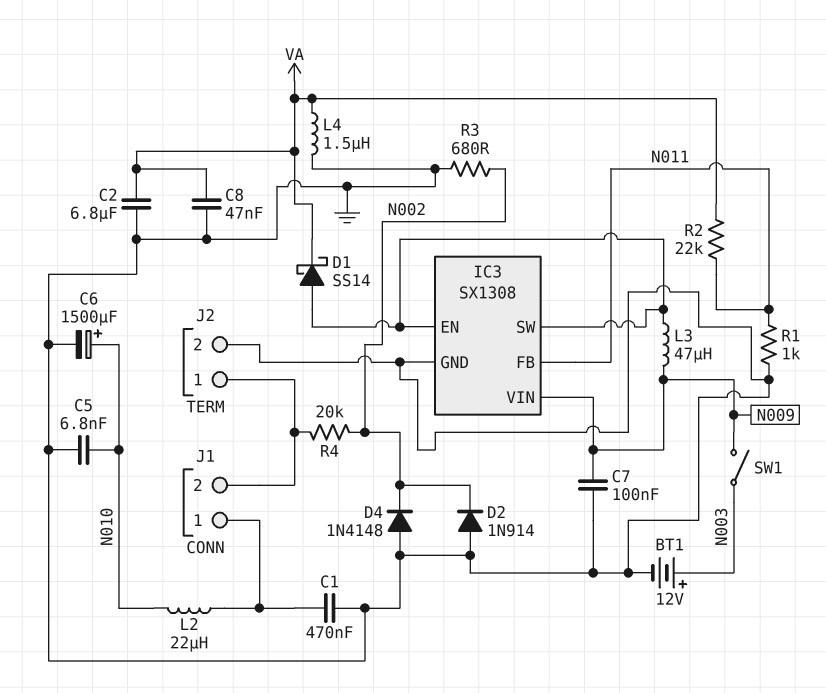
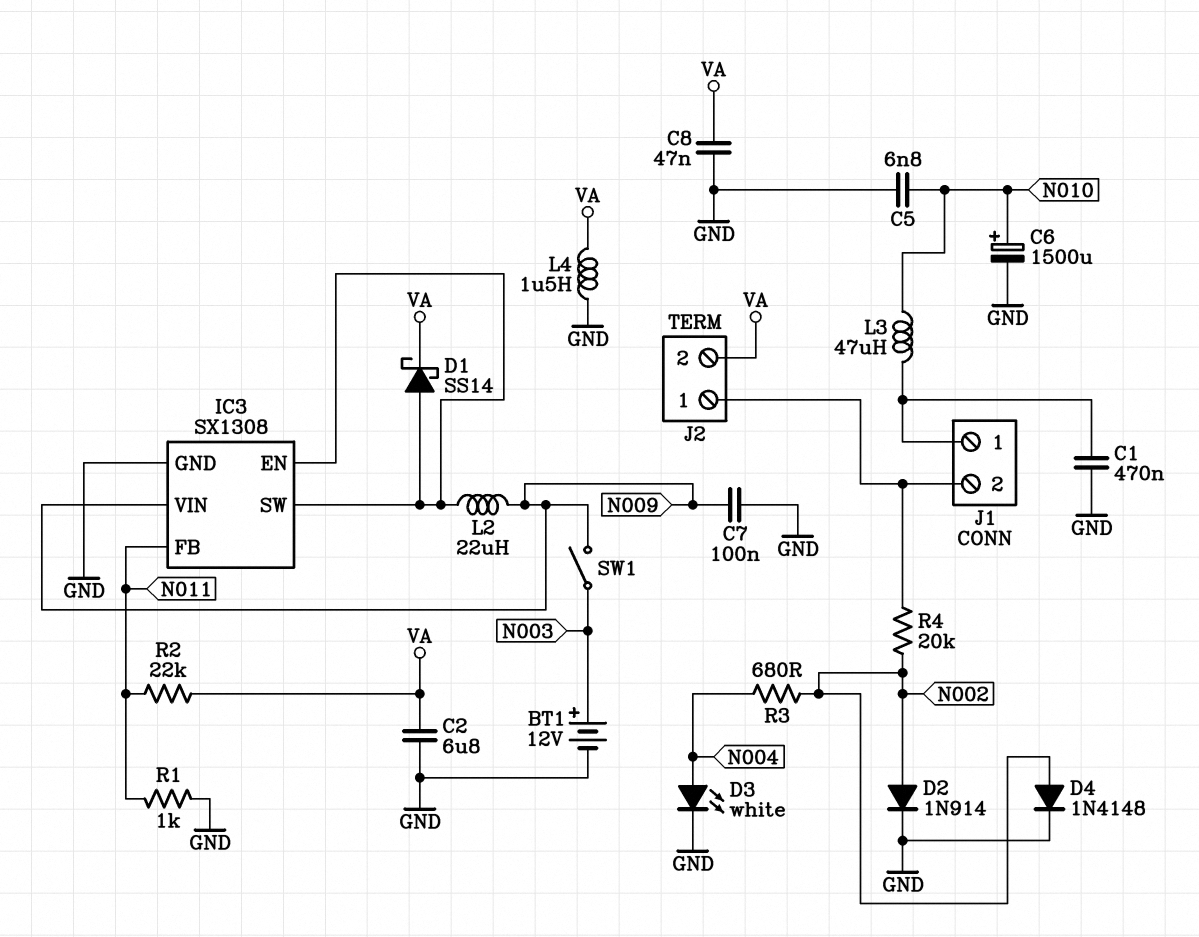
D2: diode 1N914 (A GND, K N002) -> diode 1N914 (A N002, K GND)
D3: none -> LED white (A N004, K GND)
D4: diode 1N4148 (A GND, K N002) -> diode 1N4148 (A N002, K GND)
J2 pin 2: GND -> VA
L2: 22uH (J1/1, N010) -> 22uH (IC3/EN, N009)
L3: 47uH (IC3/EN, N009) -> 47uH (J1/1, N010)
R3: 680 (GND, N002) -> 680 (N002, N004)

